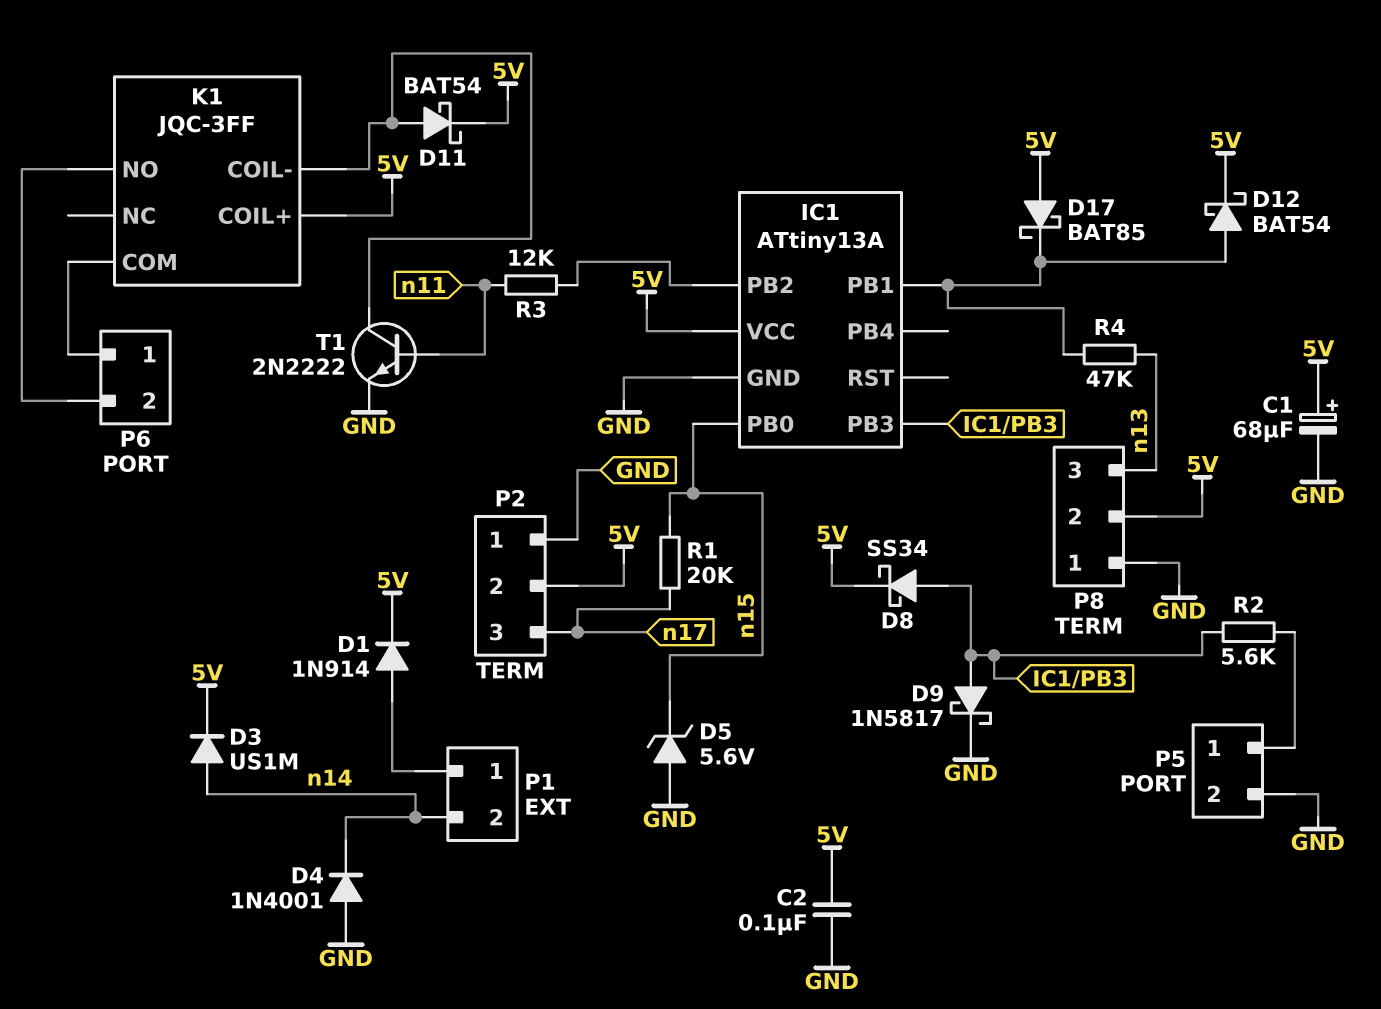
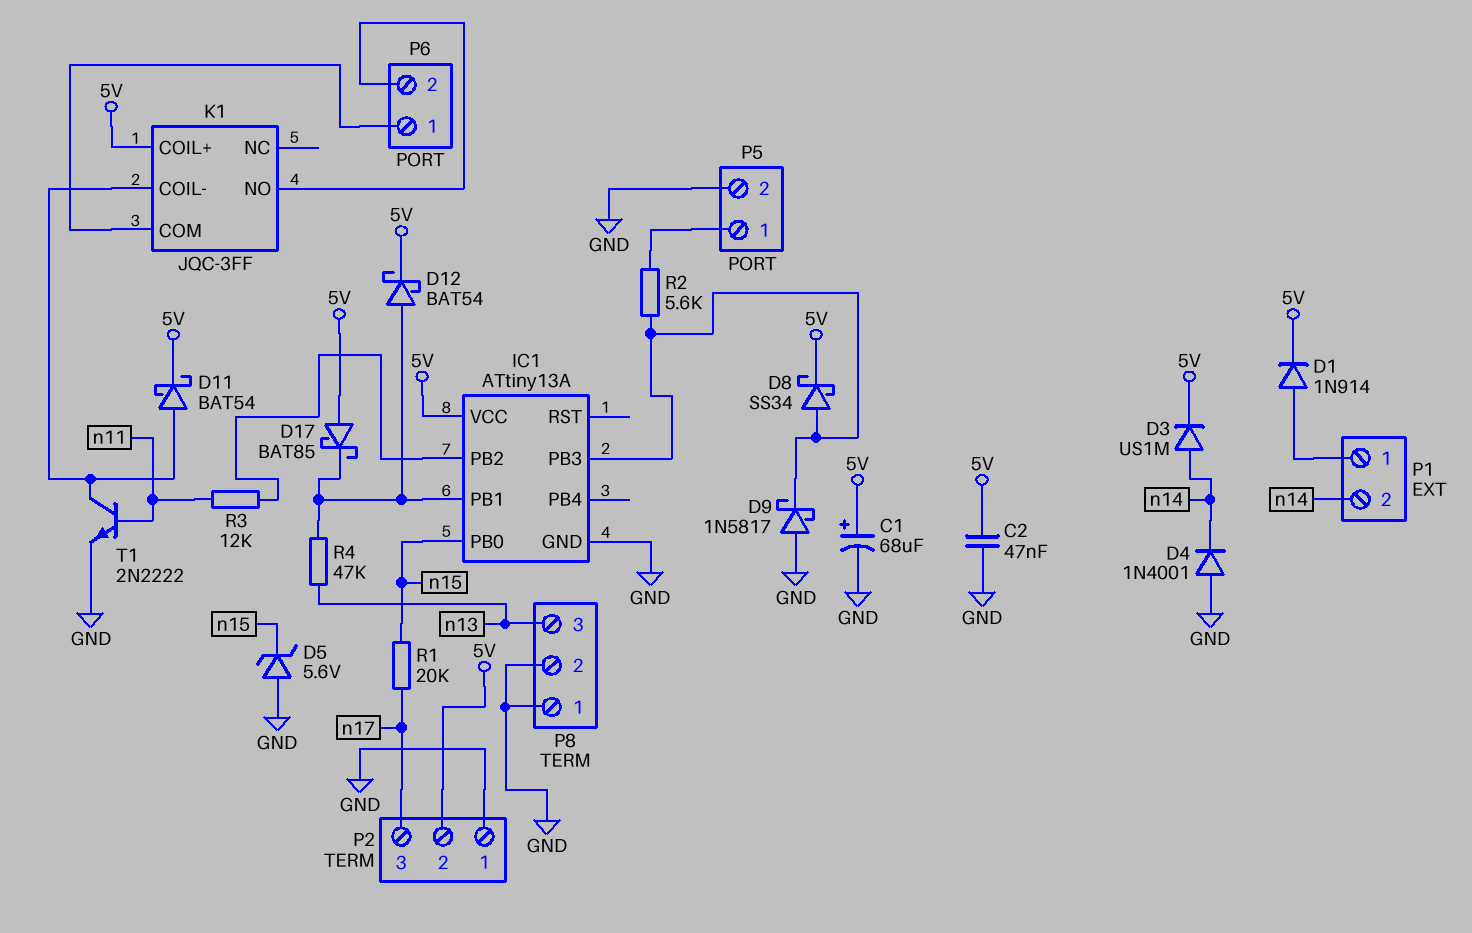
C2: 100nF (5V, GND) -> 47nF (5V, GND)
D9: schottky 1N5817 (A IC1/PB3, K GND) -> schottky 1N5817 (A GND, K IC1/PB3)
P8 pin 2: 5V -> GND

